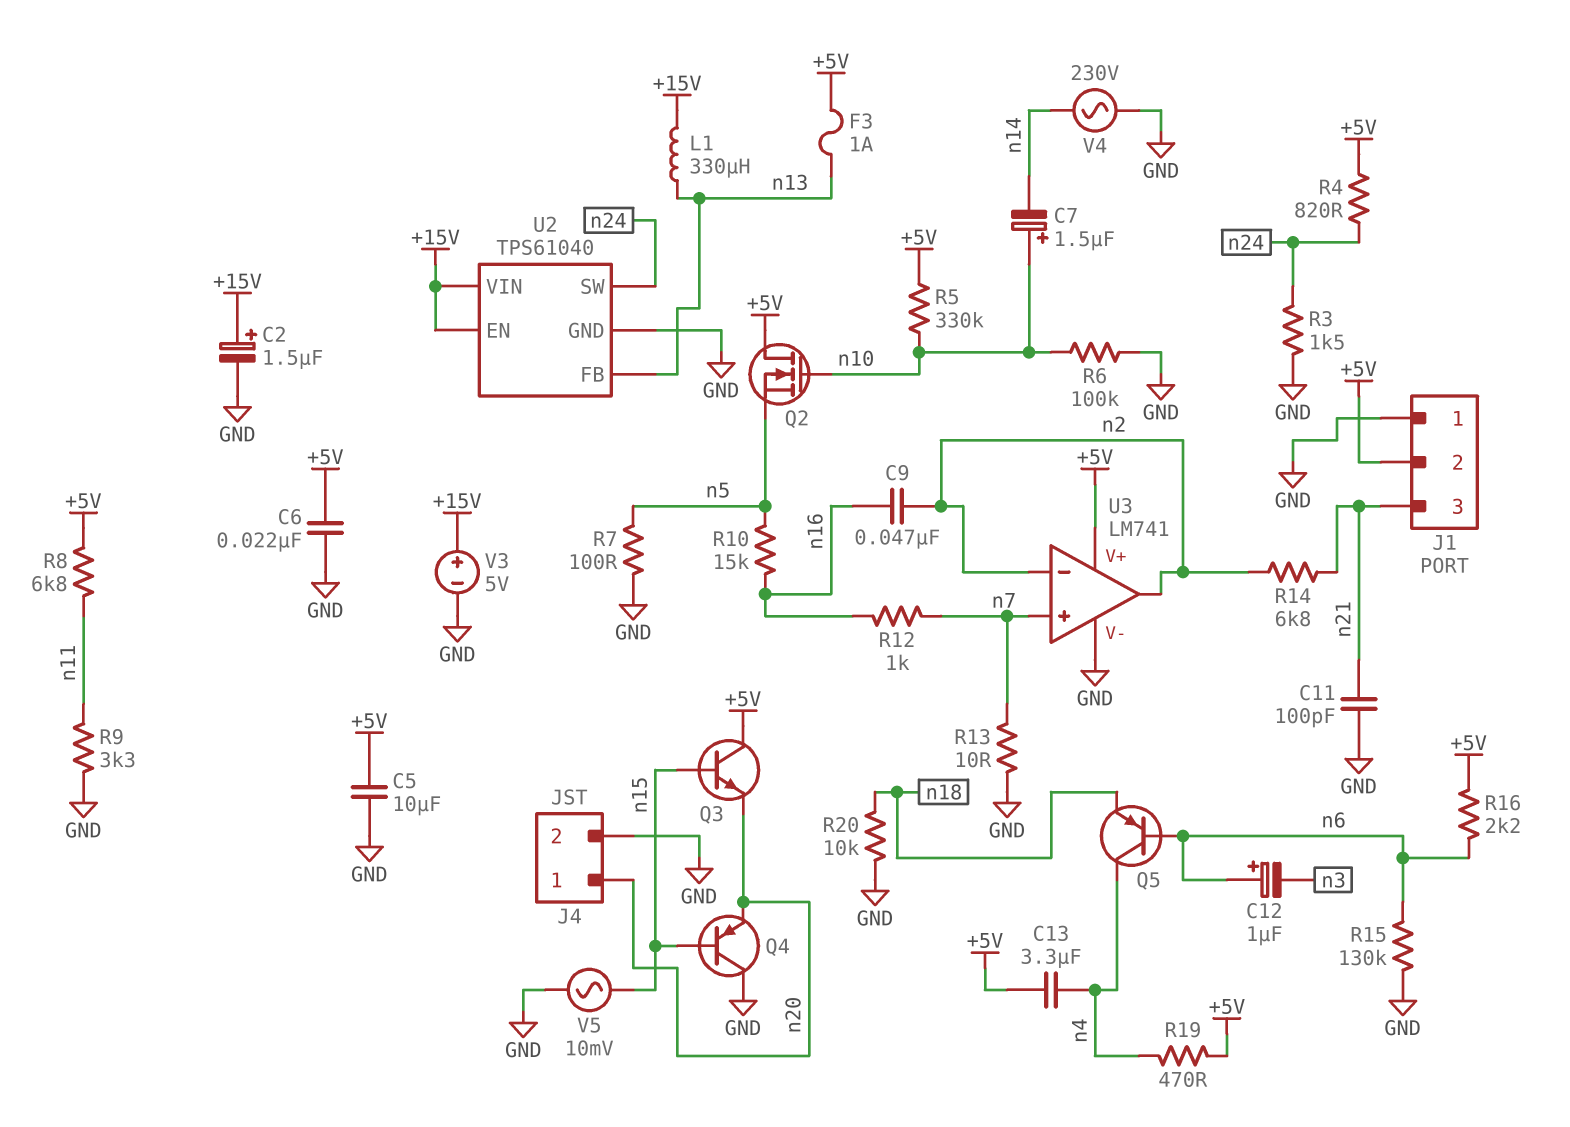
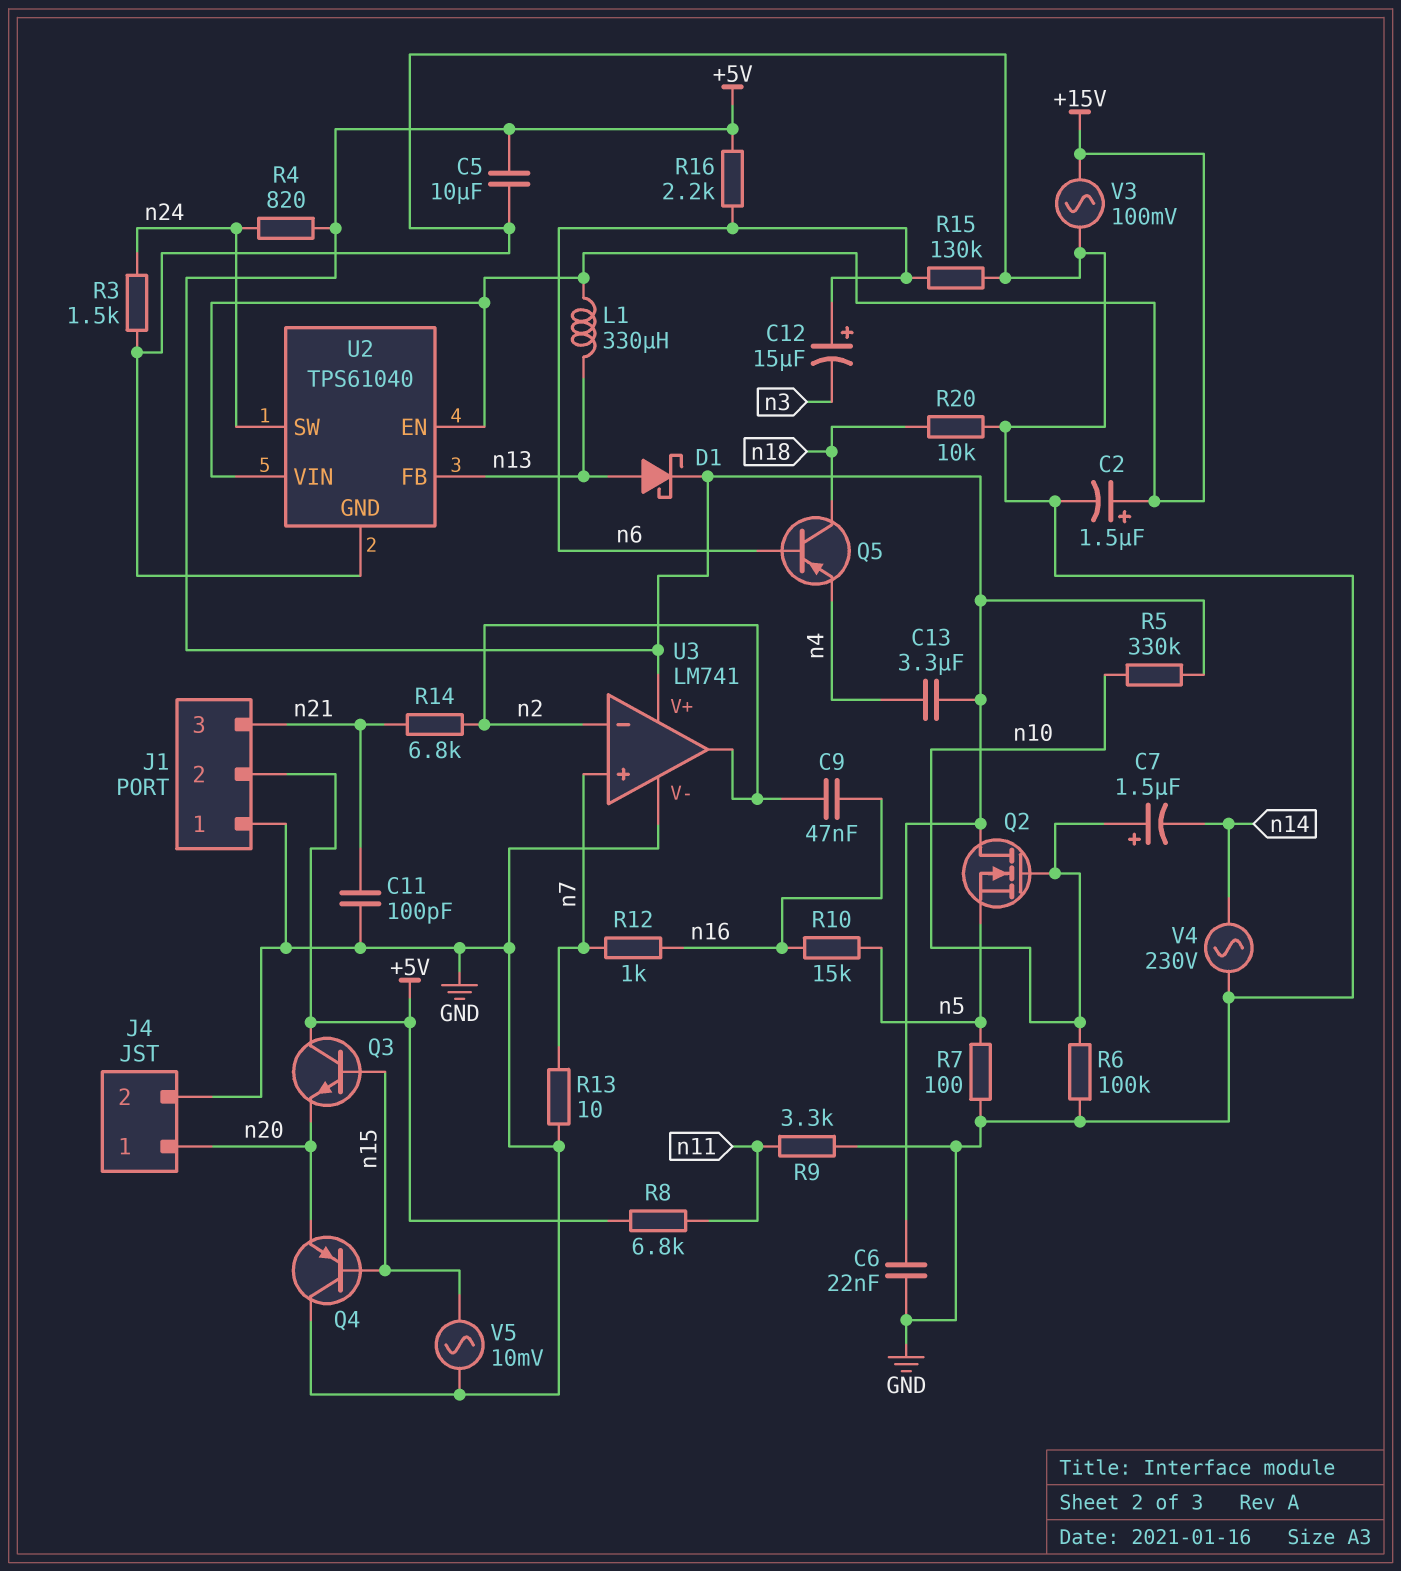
C12: 1uF (plus n6, minus n3) -> 15uF (plus n6, minus n3)
D1: none -> schottky (A n13, K +5V)
F3: 1A (+5V, n13) -> none
Q5: PNP (B n6, C n4, E n18) -> PNP (B n6, C n18, E n4)
R19: 470 (+5V, n4) -> none
V3: 5V (plus +15V, minus GND) -> AC 100mV (+15V, GND)

